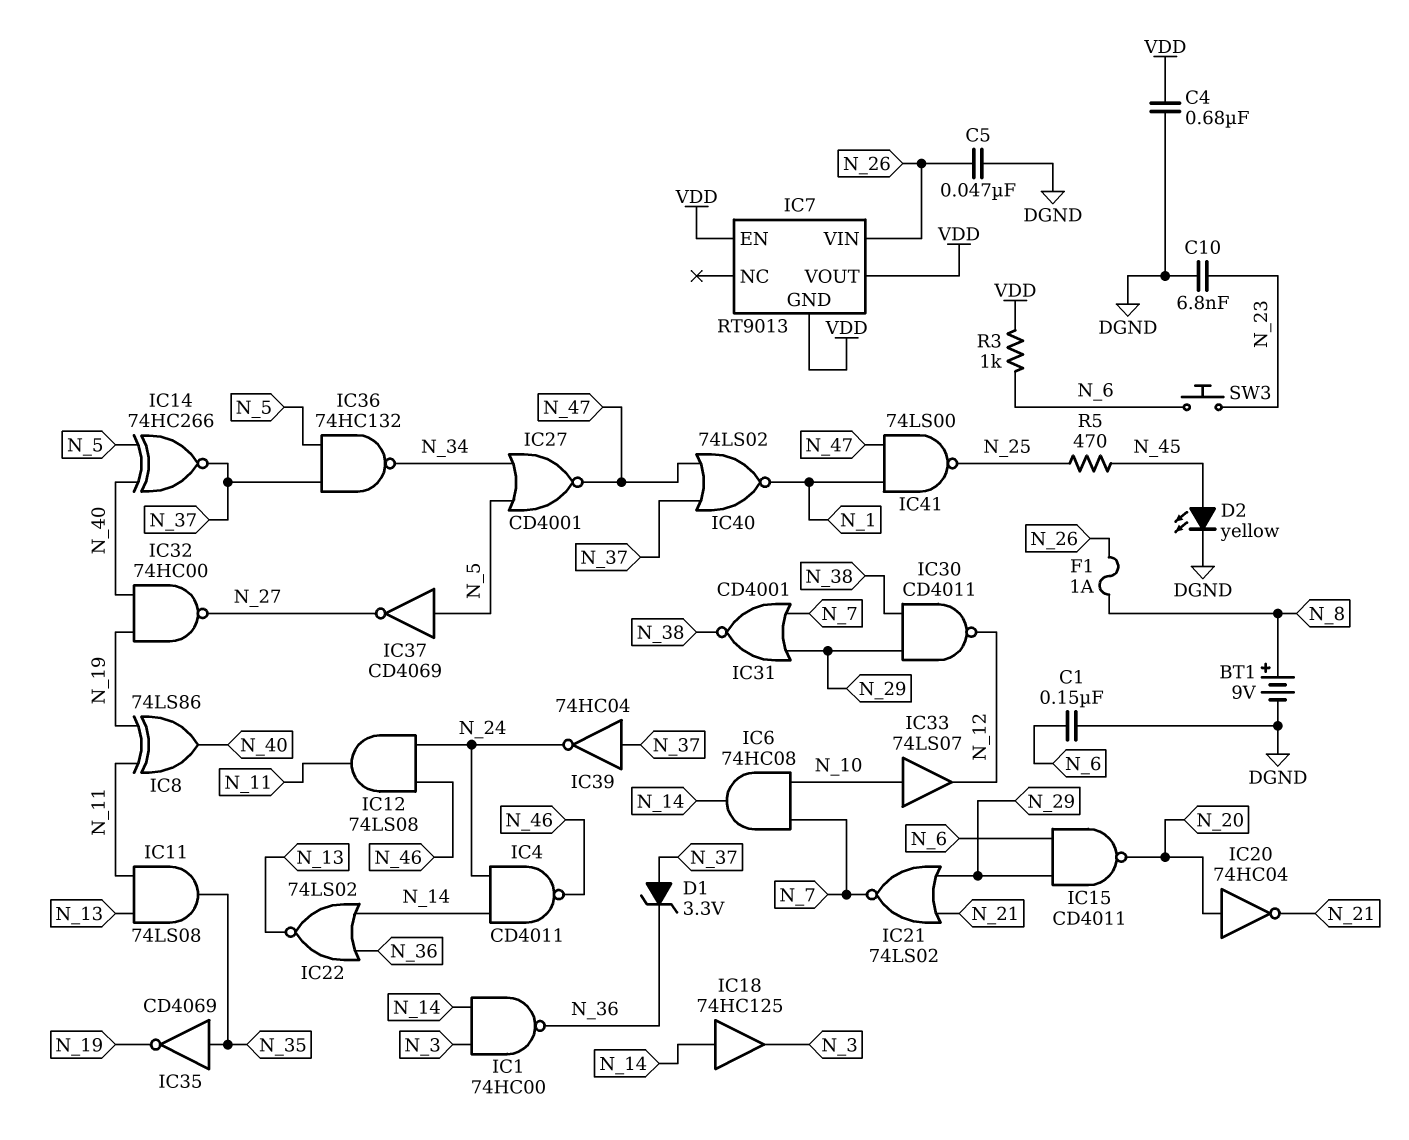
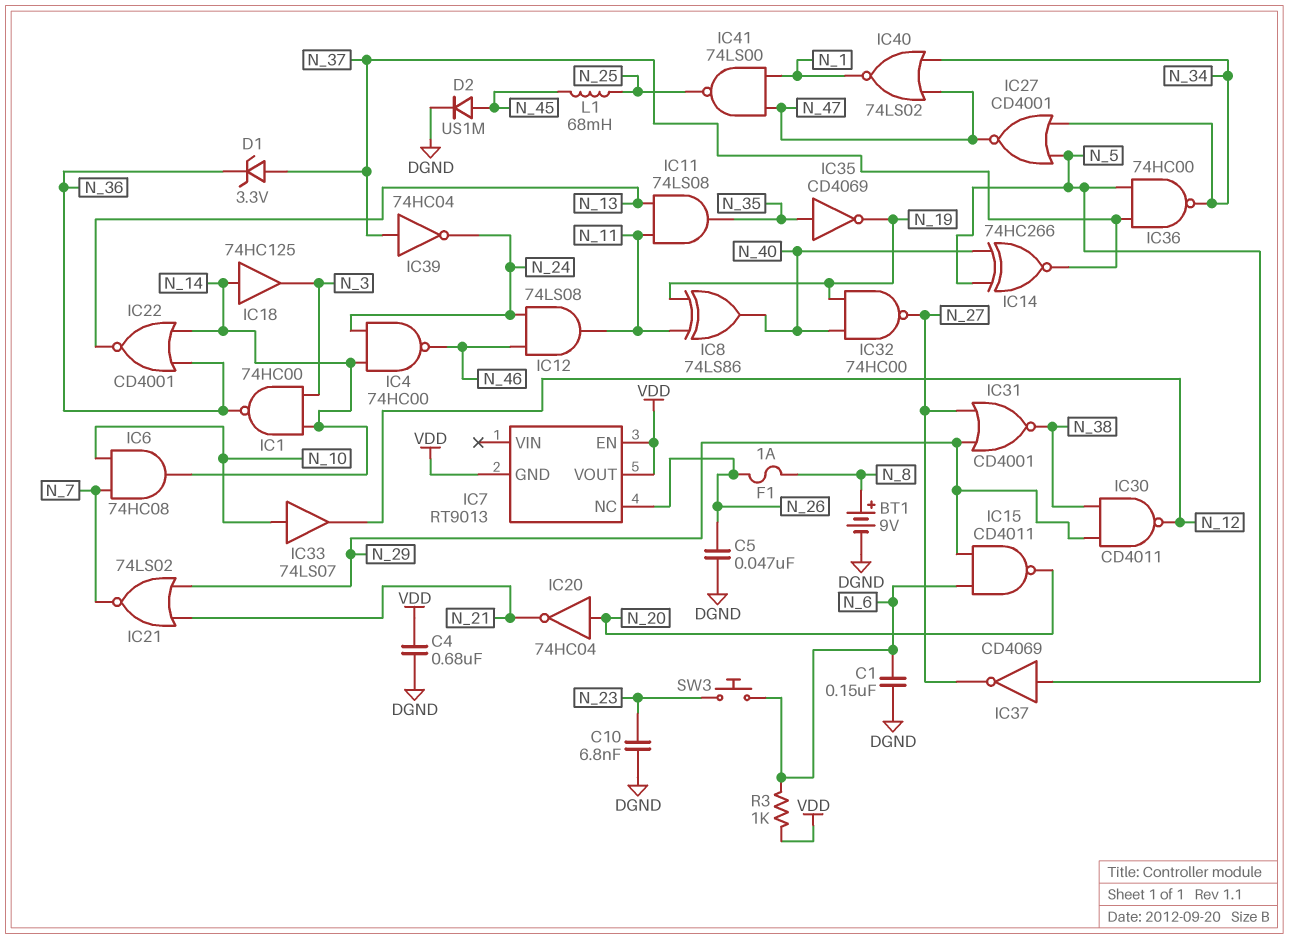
D2: LED yellow (A N_45, K DGND) -> diode US1M (A N_45, K DGND)
IC4: NAND CD4011 (in N_14, in N_24, out N_46) -> NAND 74HC00 (in N_14, in N_24, out N_46)
IC7 pin NC: none -> N_26
IC7 pin VIN: N_26 -> none
IC22: NOR 74LS02 (in N_14, in N_36, out N_13) -> NOR CD4001 (in N_14, in N_36, out N_13)
IC31: NOR CD4001 (in N_7, in N_29, out N_38) -> NOR CD4001 (in N_27, in N_29, out N_38)
IC36: NAND 74HC132 (in N_5, in N_37, out N_34) -> NAND 74HC00 (in N_5, in N_37, out N_34)
IC40: NOR 74LS02 (in N_37, in N_47, out N_1) -> NOR 74LS02 (in N_34, in N_47, out N_1)
L1: none -> 68mH (N_25, N_45)
R5: 470 (N_25, N_45) -> none

